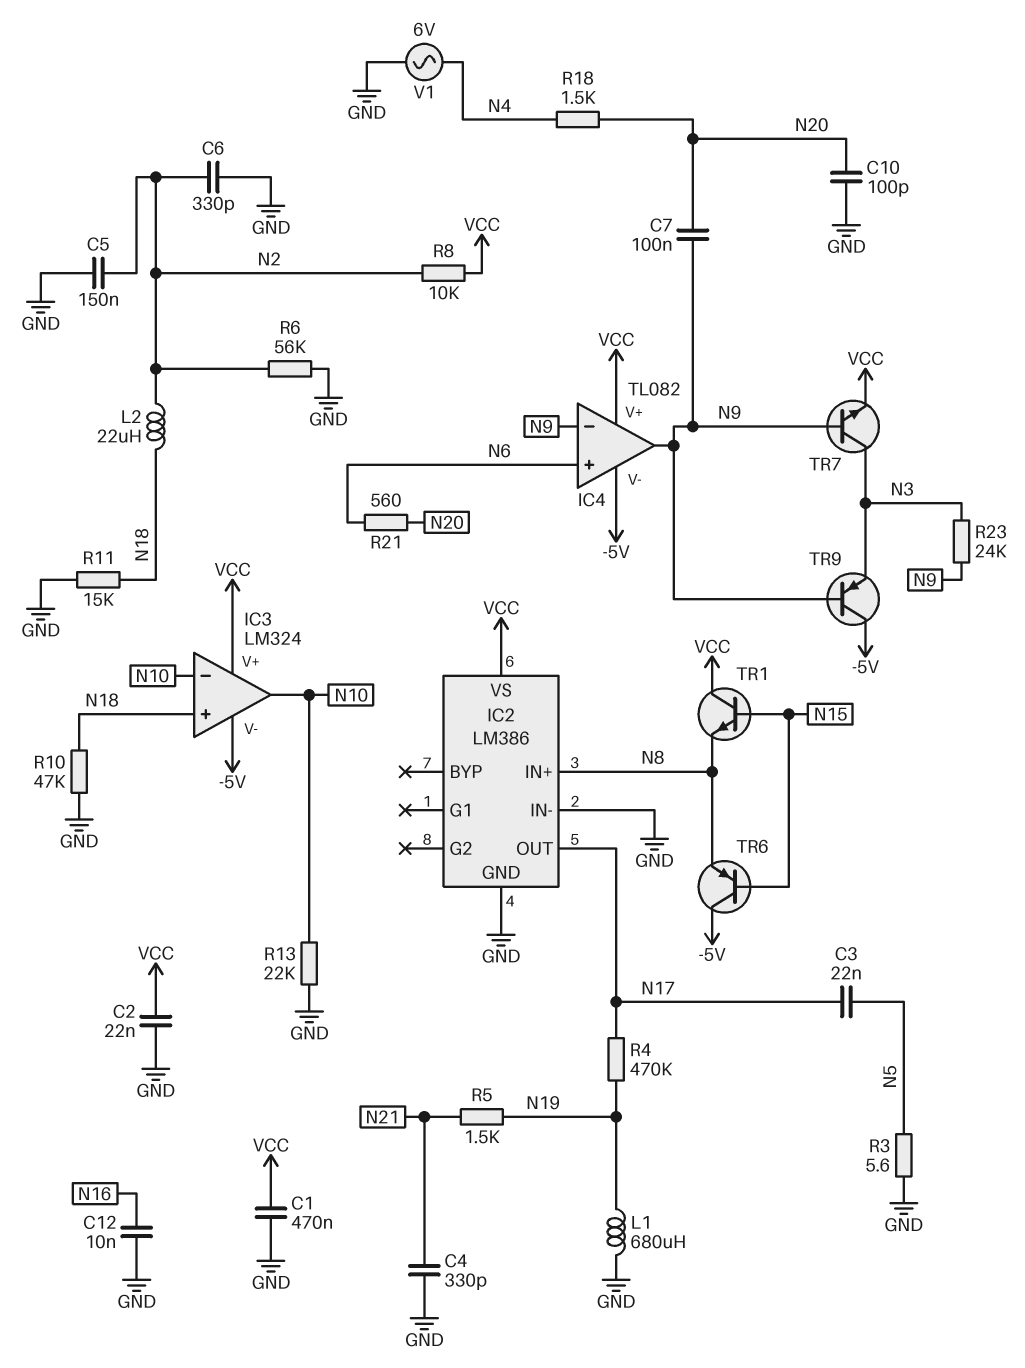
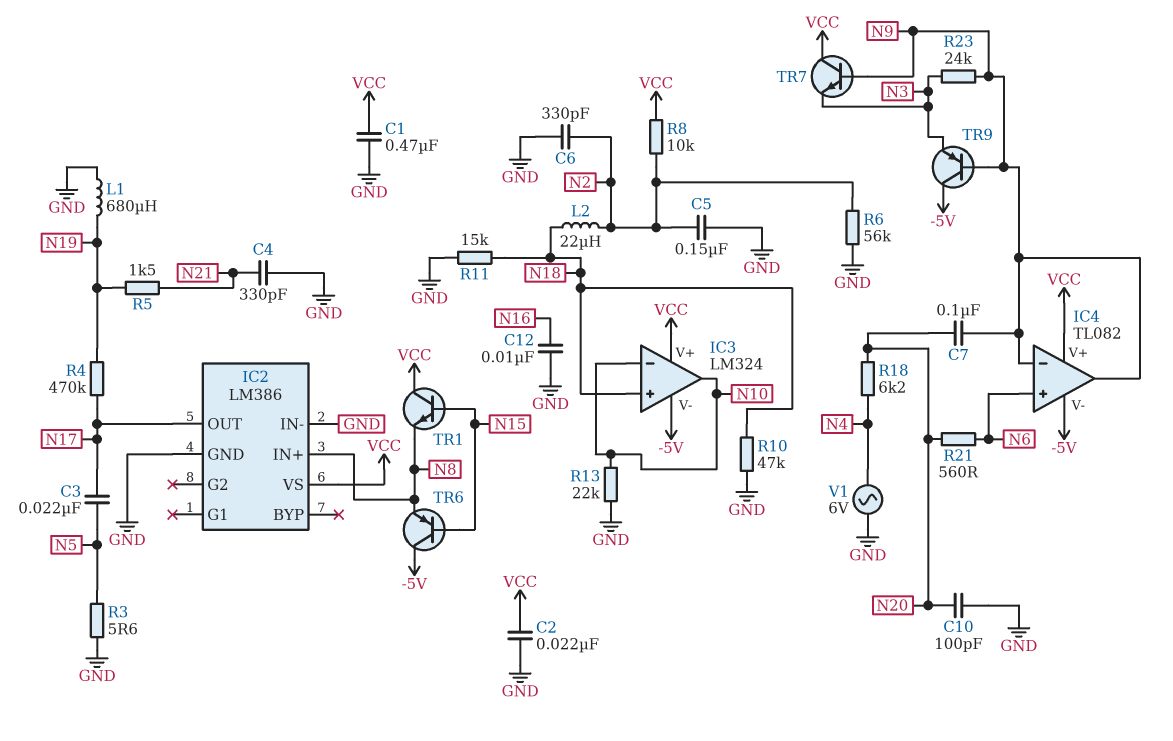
R18: 1.5k (N4, N20) -> 6.2k (N4, N20)
TR7: NPN (B N9, C N3, E VCC) -> NPN (B N9, C VCC, E N3)

